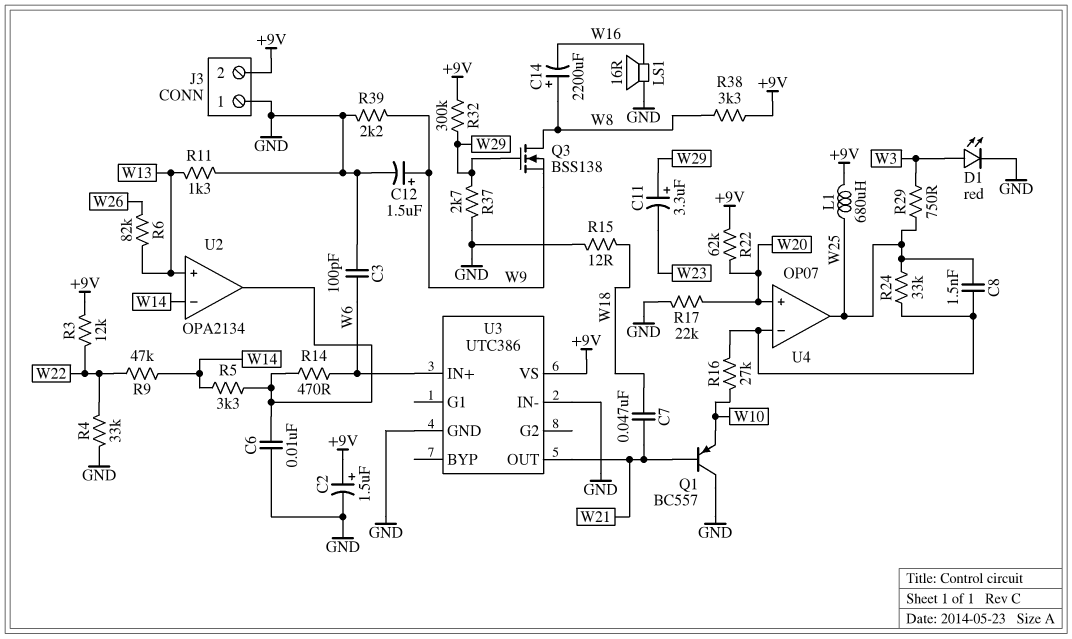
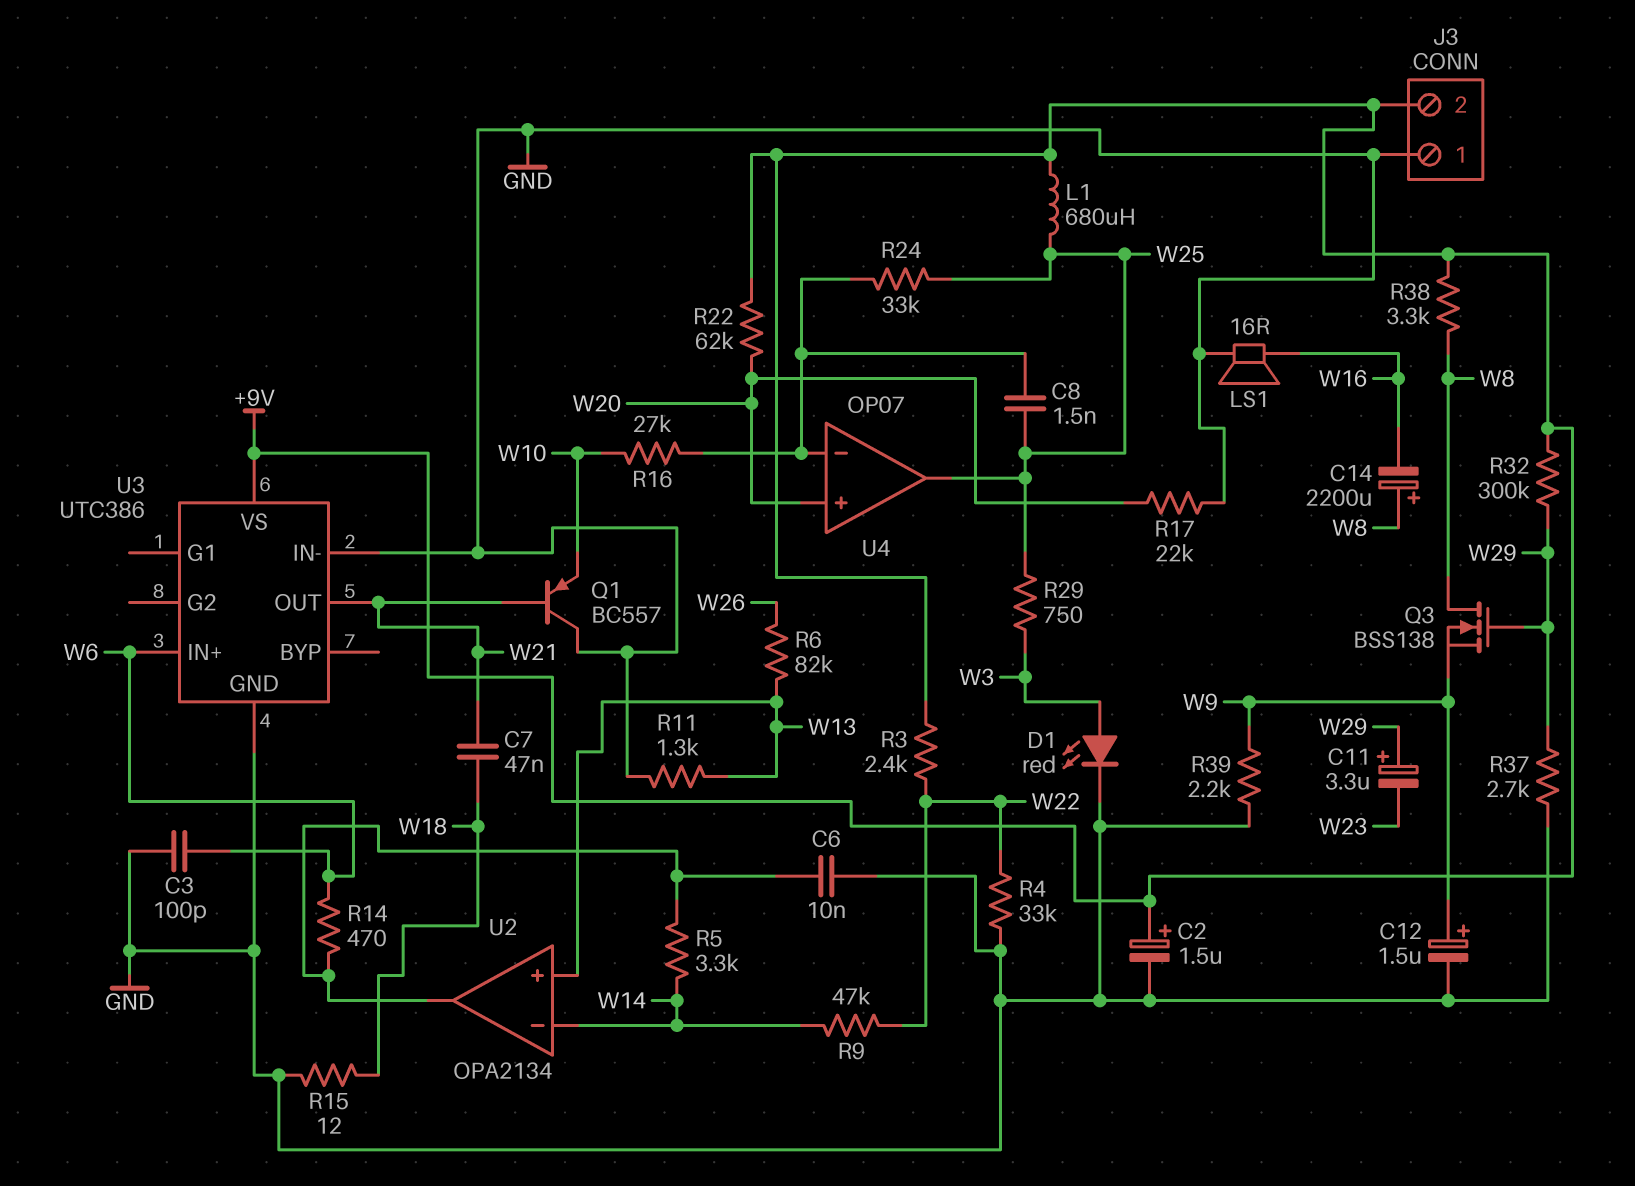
R3: 12k (+9V, W22) -> 2.4k (+9V, W22)

